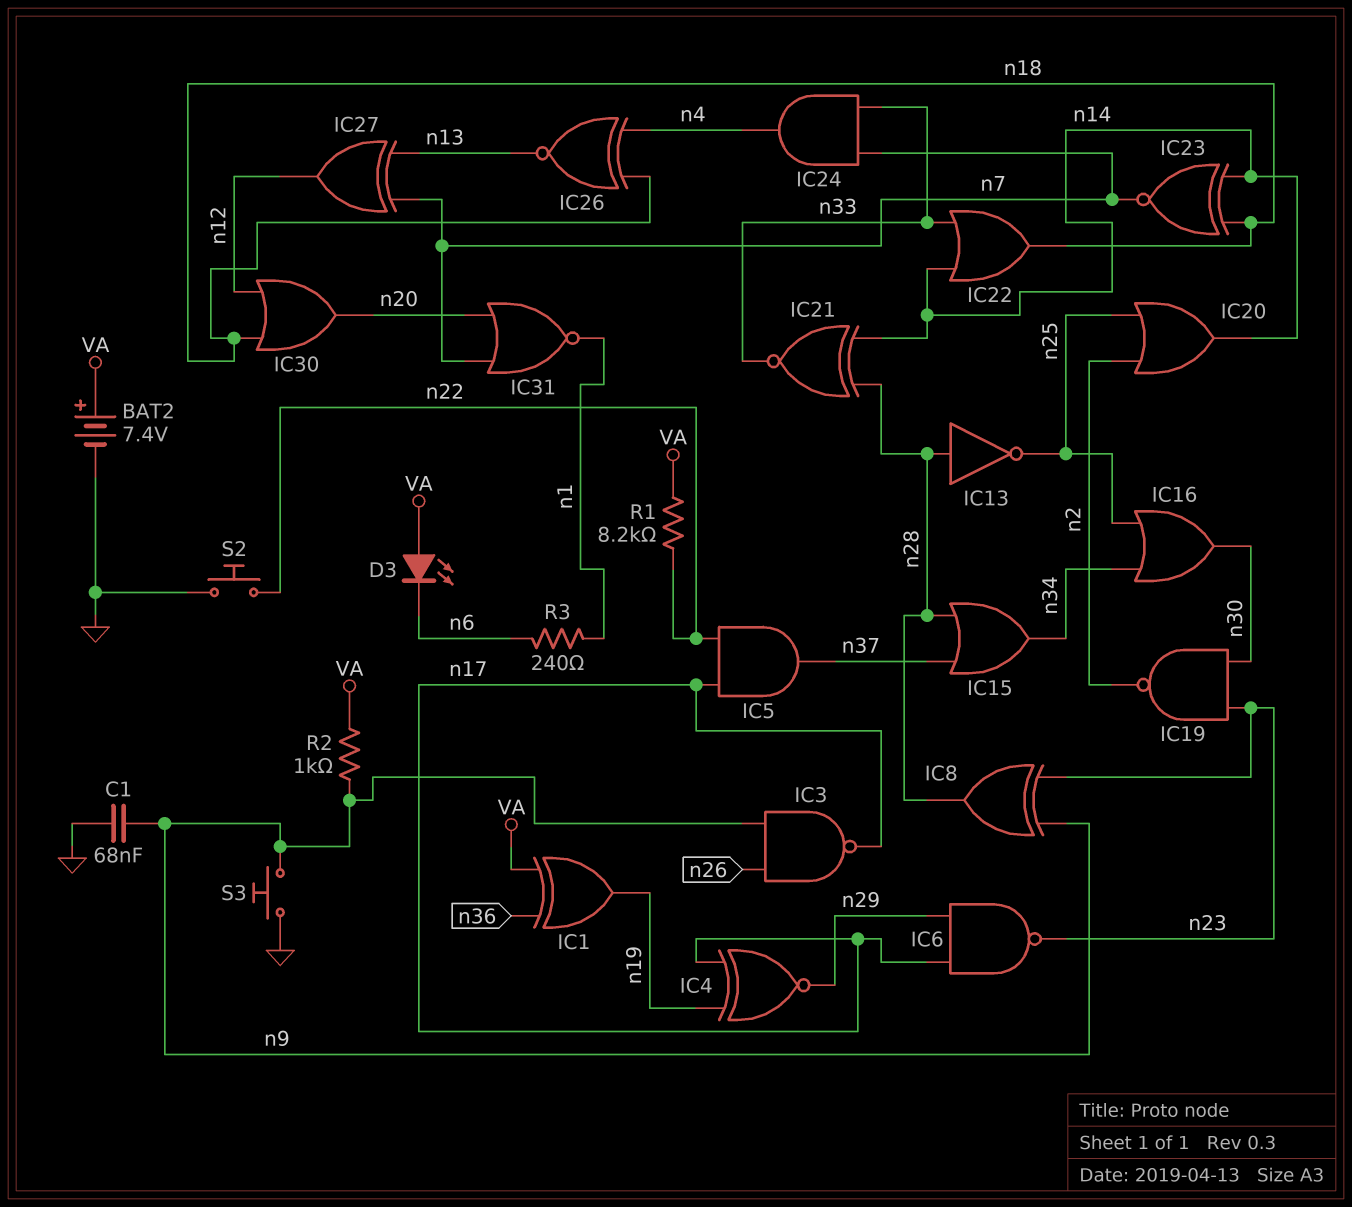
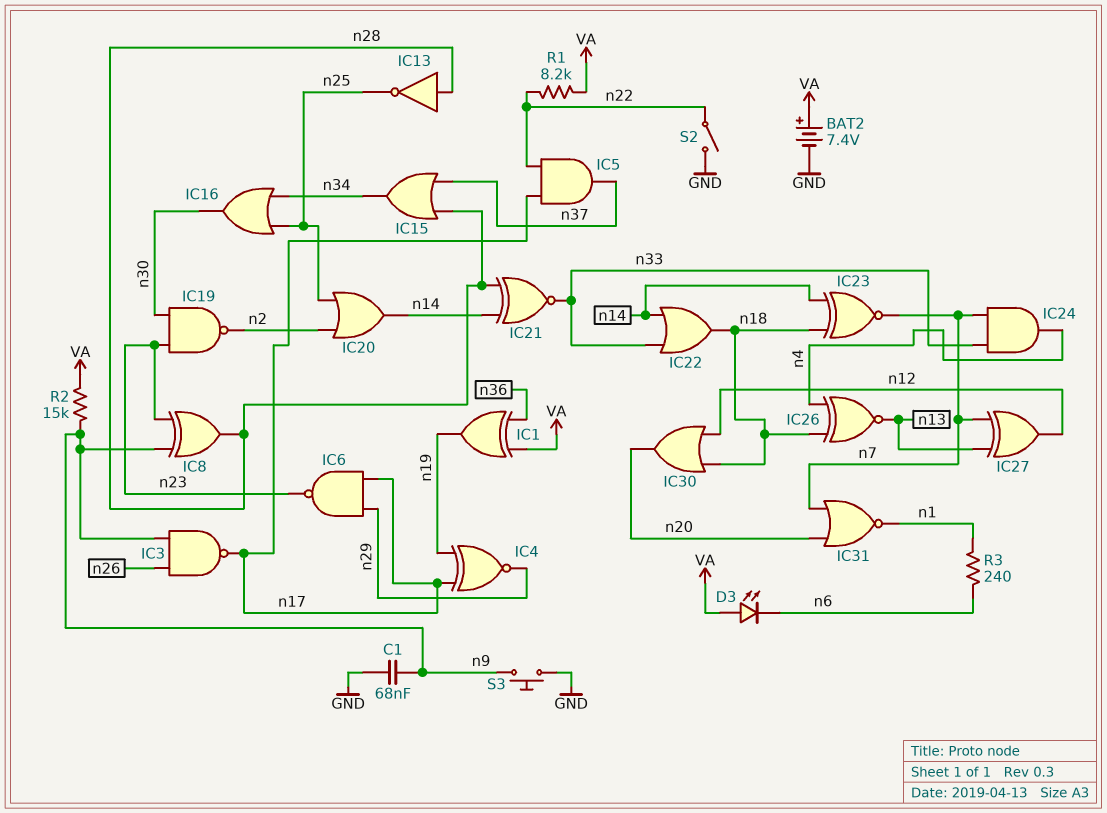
R2: 1k (VA, n9) -> 15k (VA, n9)
S2: button (GND, n22) -> switch (GND, n22)

